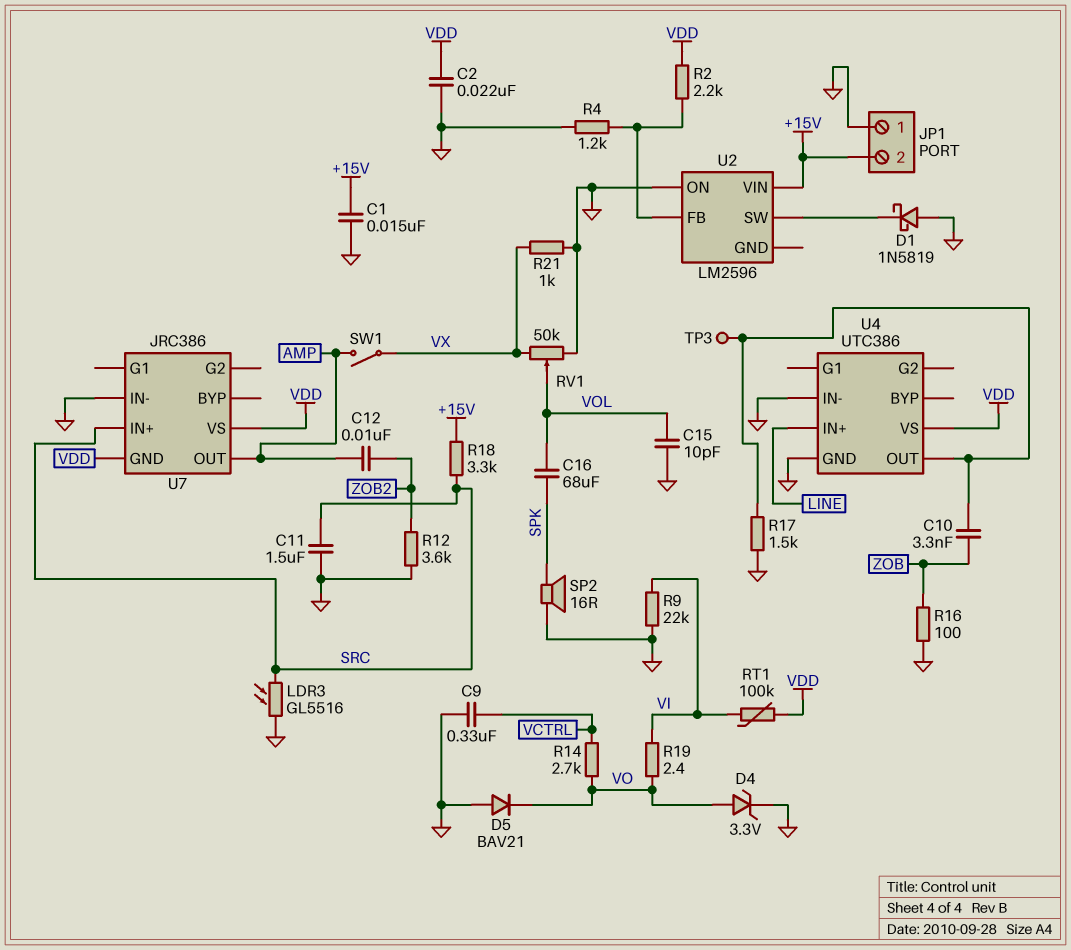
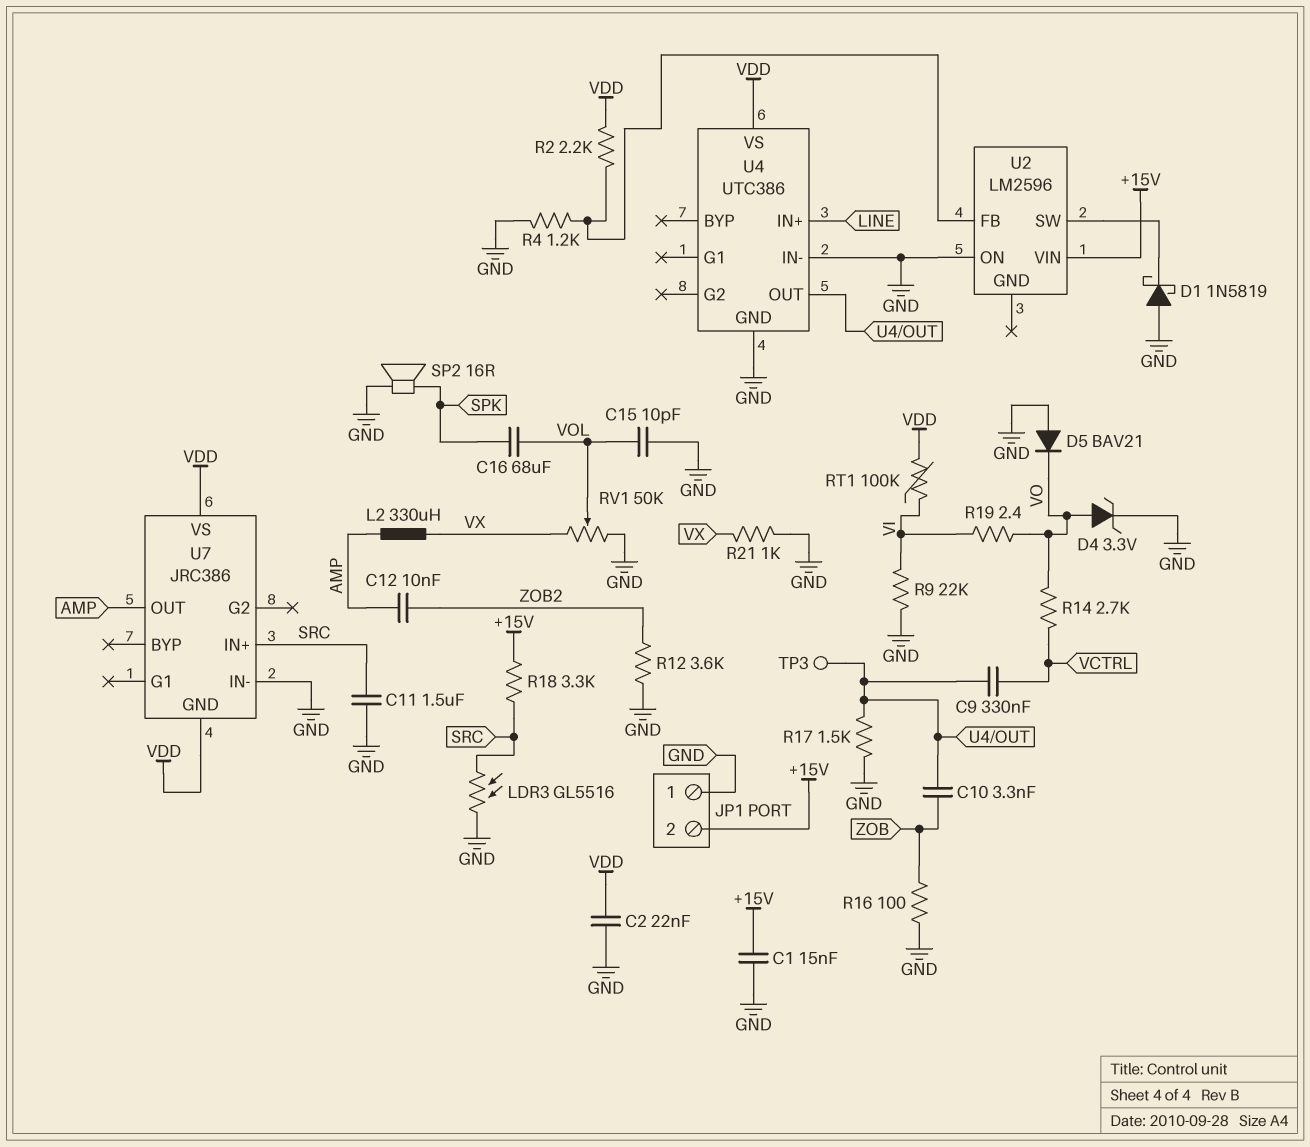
C9: 330nF (GND, VCTRL) -> 330nF (U4/OUT, VCTRL)
L2: none -> 330uH (AMP, VX)
SW1: switch (AMP, VX) -> none

